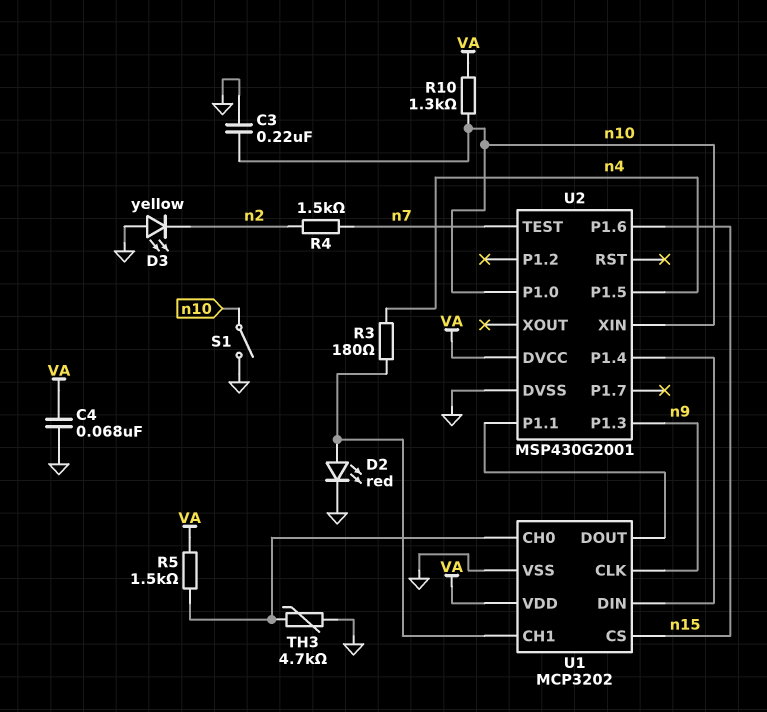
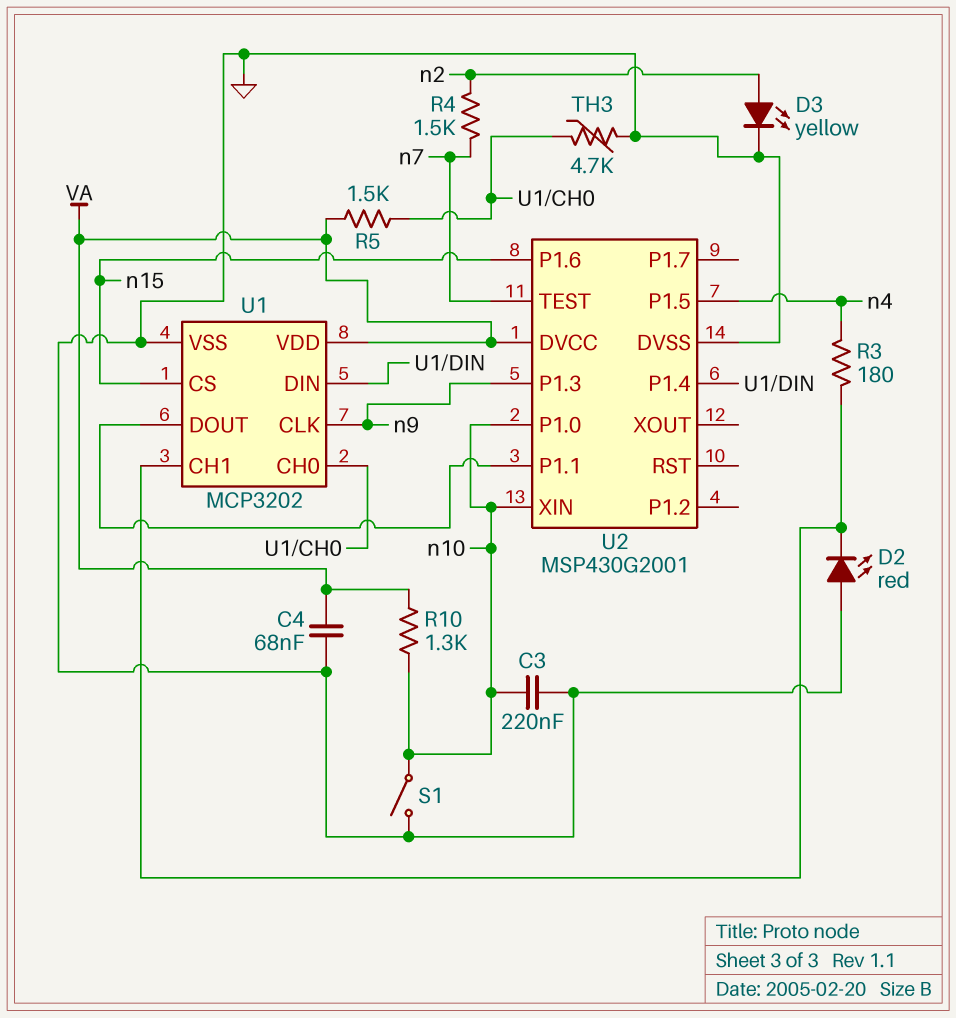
D2: LED red (A U1/CH1, K GND) -> LED red (A GND, K U1/CH1)
D3: LED yellow (A GND, K n2) -> LED yellow (A n2, K GND)

